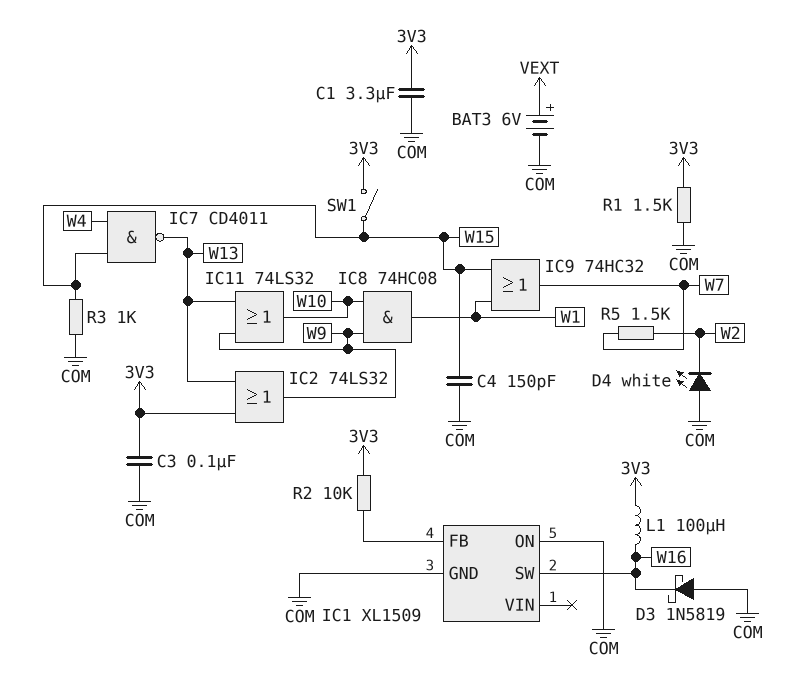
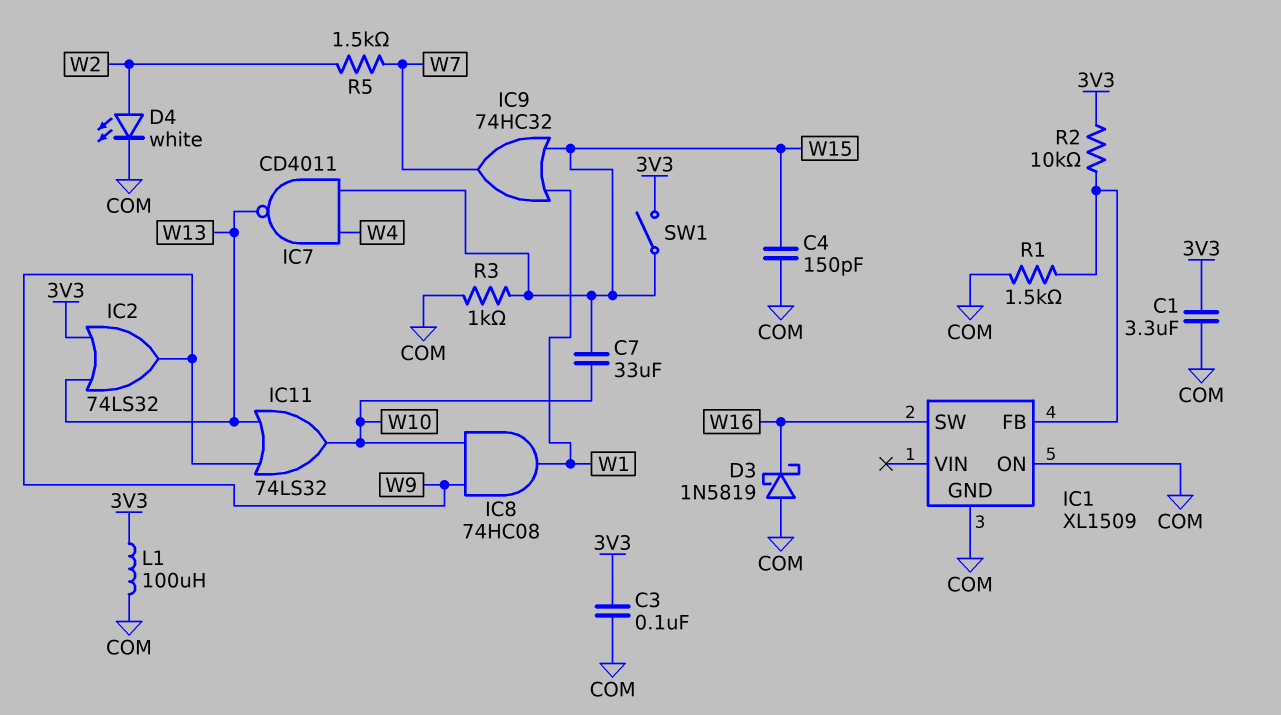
BAT3: 6V (plus VEXT, minus COM) -> none
C7: none -> 33uF (W10, W15)
D4: LED white (A COM, K W2) -> LED white (A W2, K COM)
L1: 100uH (3V3, W16) -> 100uH (3V3, COM)
R1: 1.5k (3V3, COM) -> 1.5k (COM, IC1/FB)

